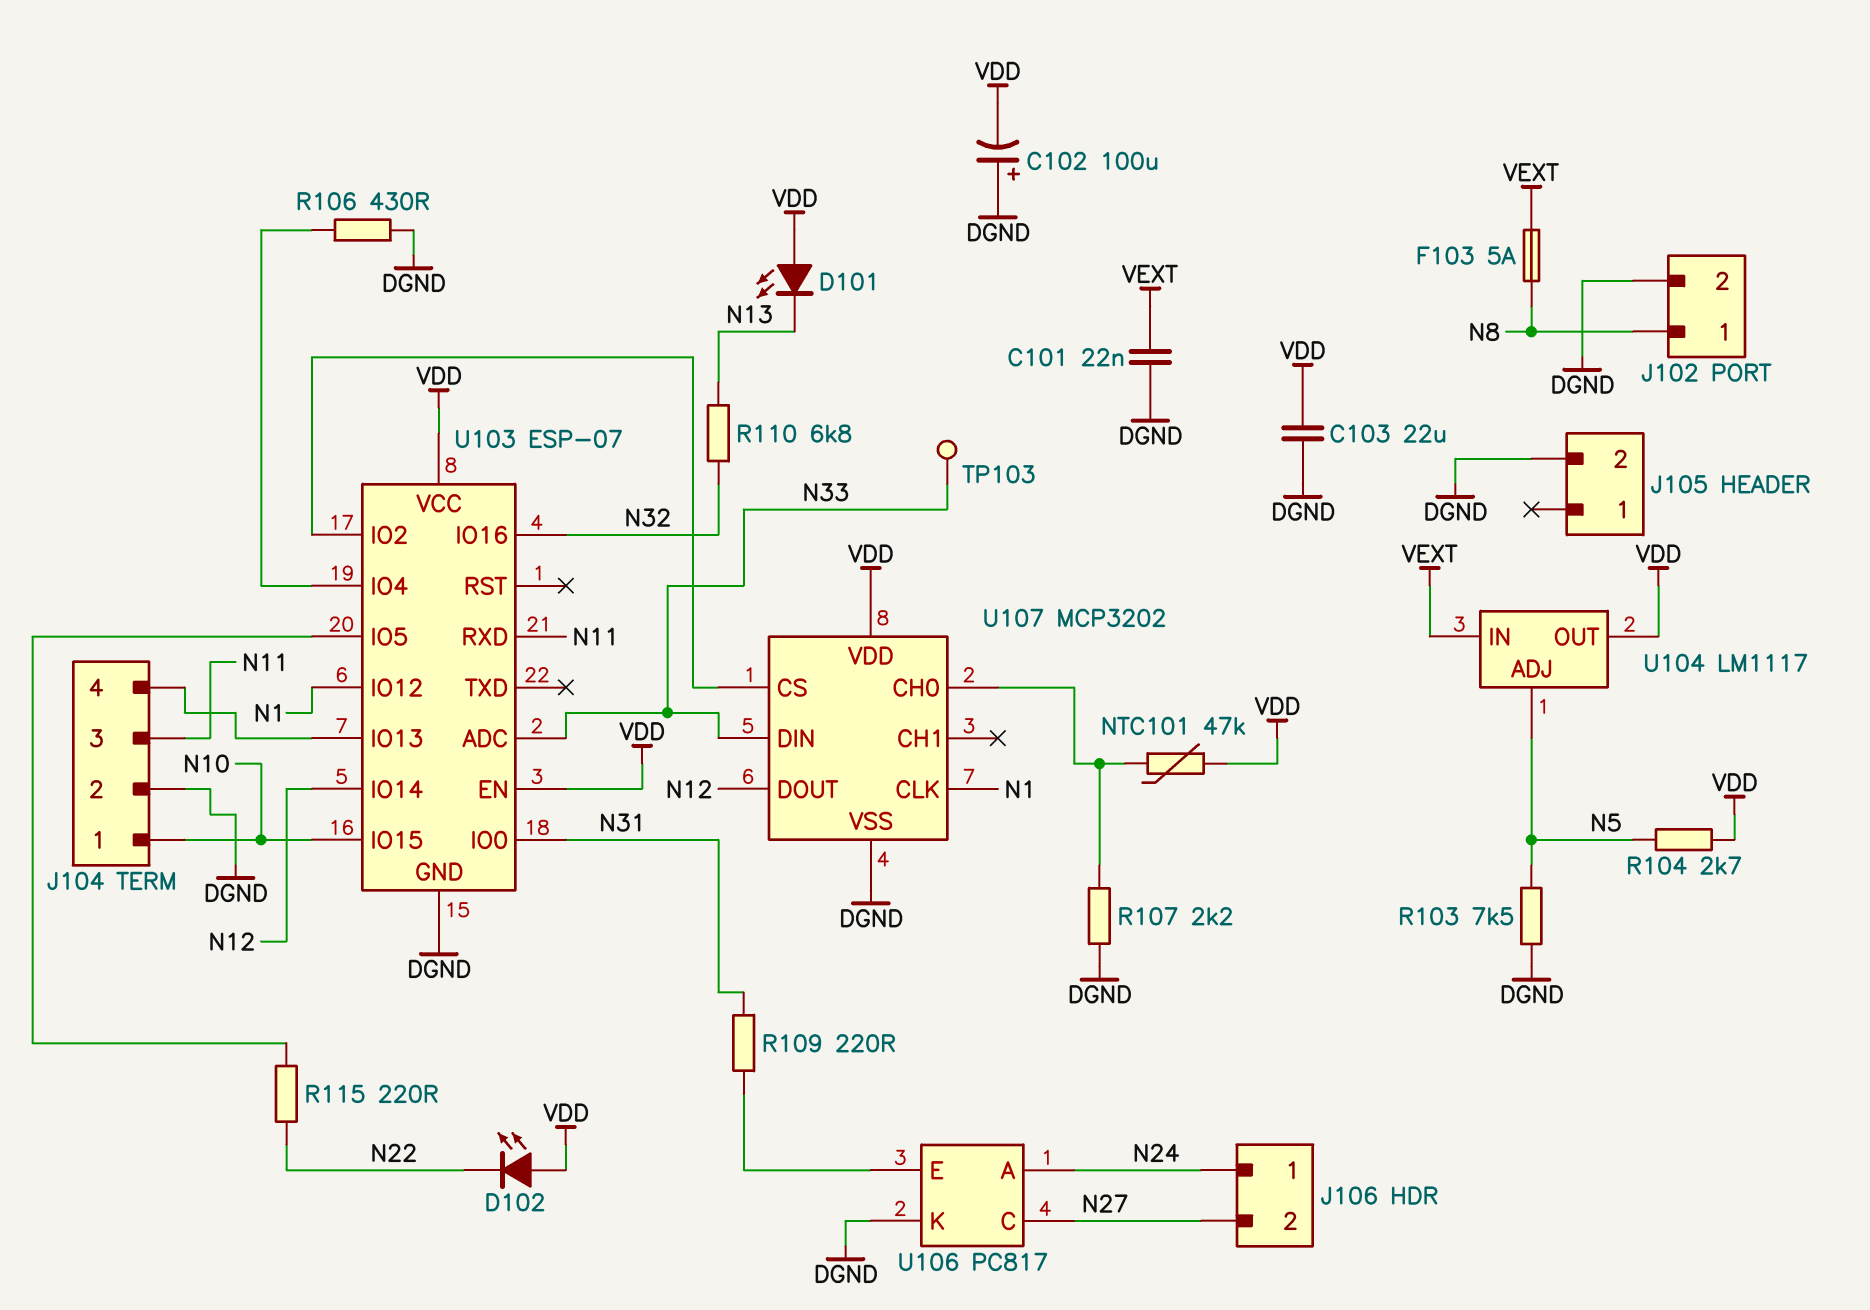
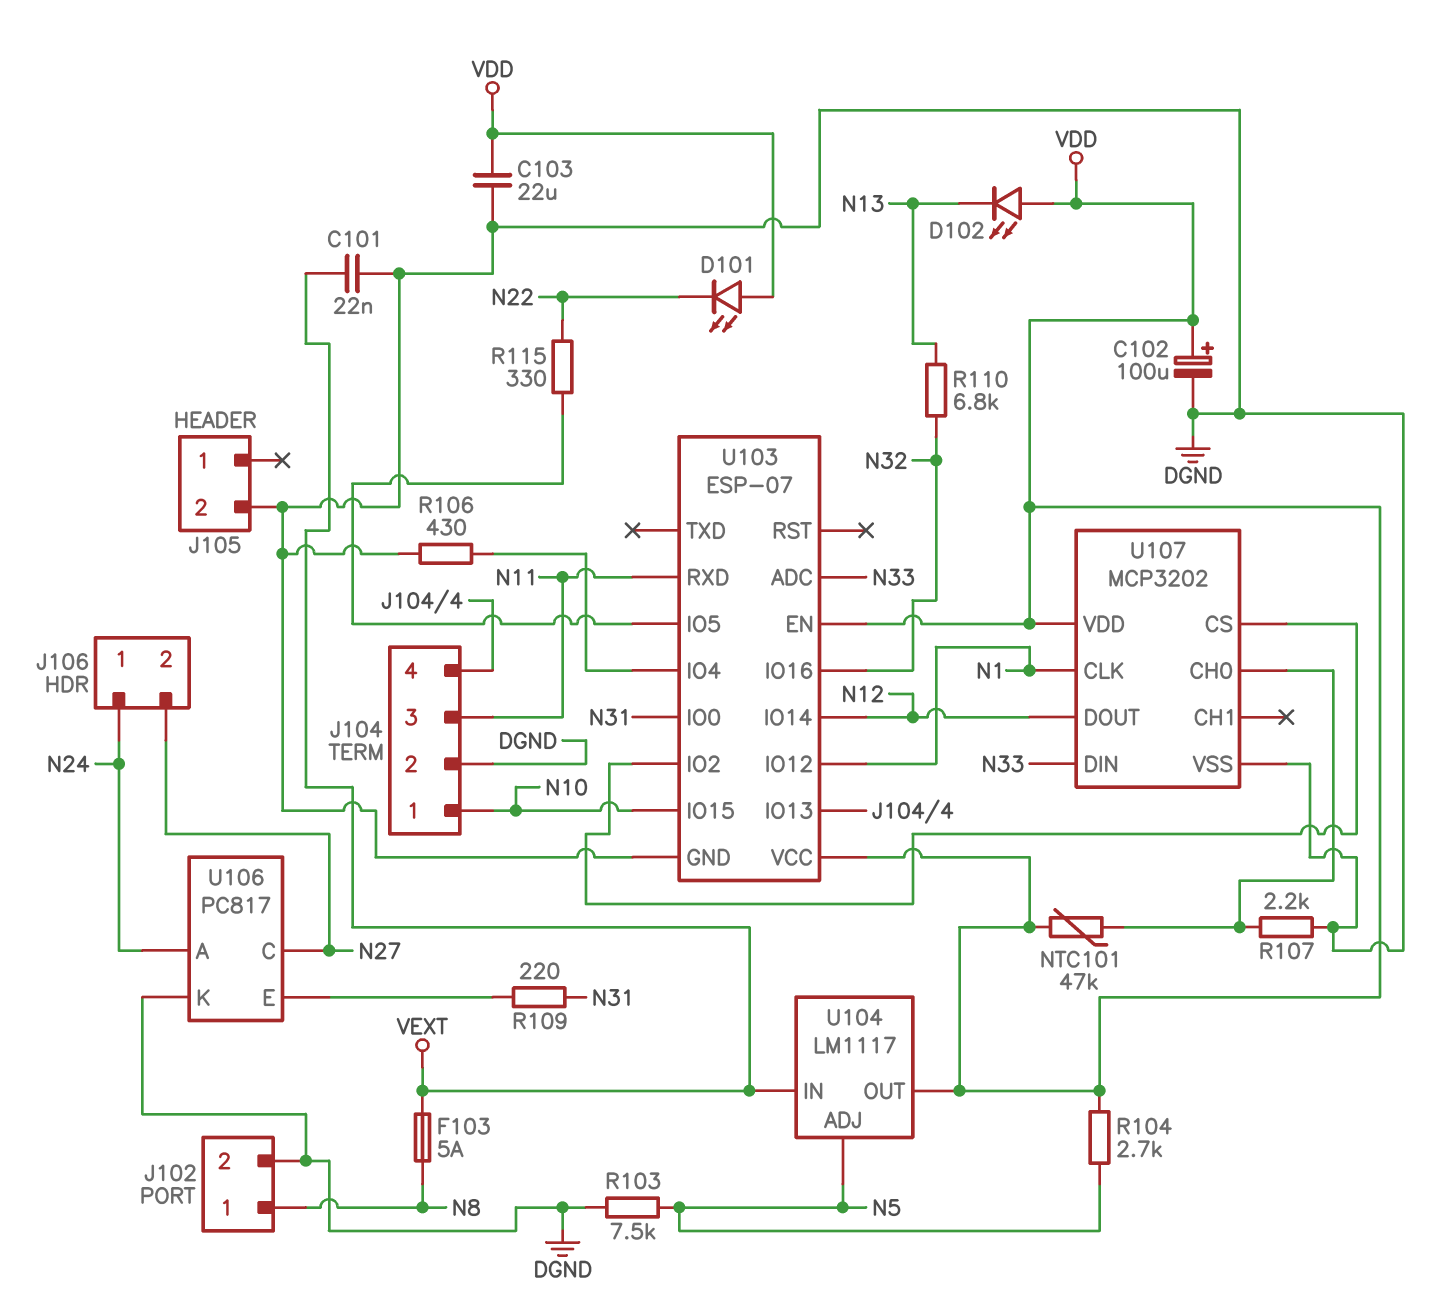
C102: 100uF (plus DGND, minus VDD) -> 100uF (plus VDD, minus DGND)
D101: LED (A VDD, K N13) -> LED (A VDD, K N22)
D102: LED (A VDD, K N22) -> LED (A VDD, K N13)
R115: 220 (N22, U103/IO5) -> 330 (N22, U103/IO5)
TP103: test point (N33) -> none

